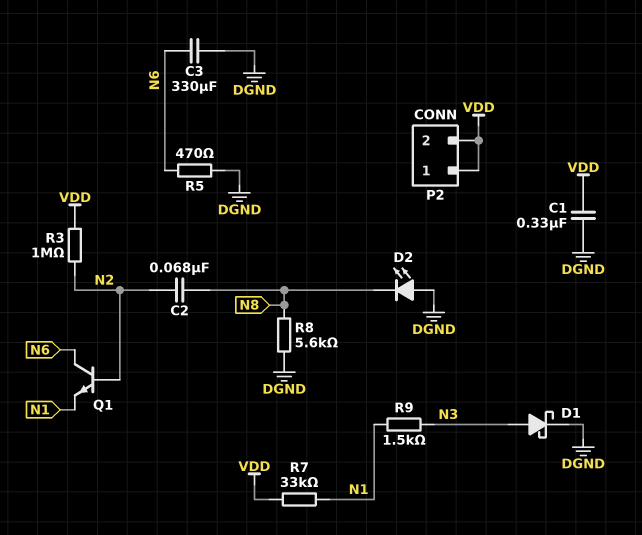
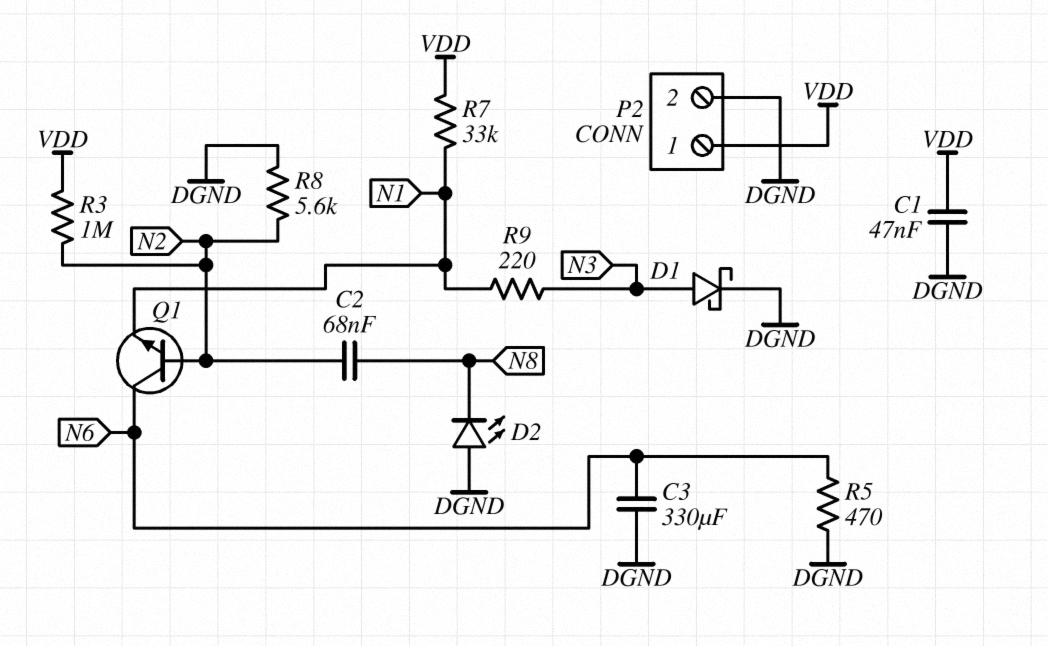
C1: 330nF (DGND, VDD) -> 47nF (DGND, VDD)
P2 pin 2: VDD -> DGND
R8: 5.6k (DGND, N8) -> 5.6k (DGND, N2)
R9: 1.5k (N1, N3) -> 220 (N1, N3)

